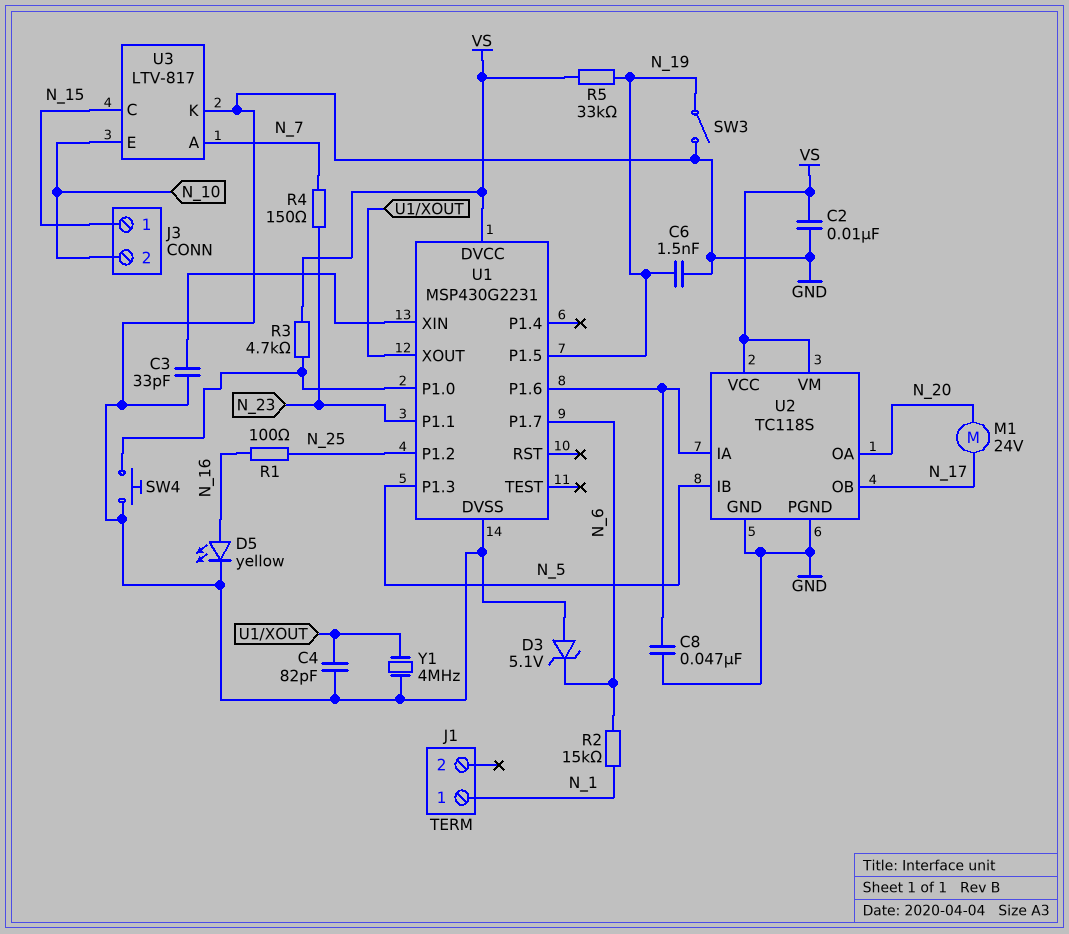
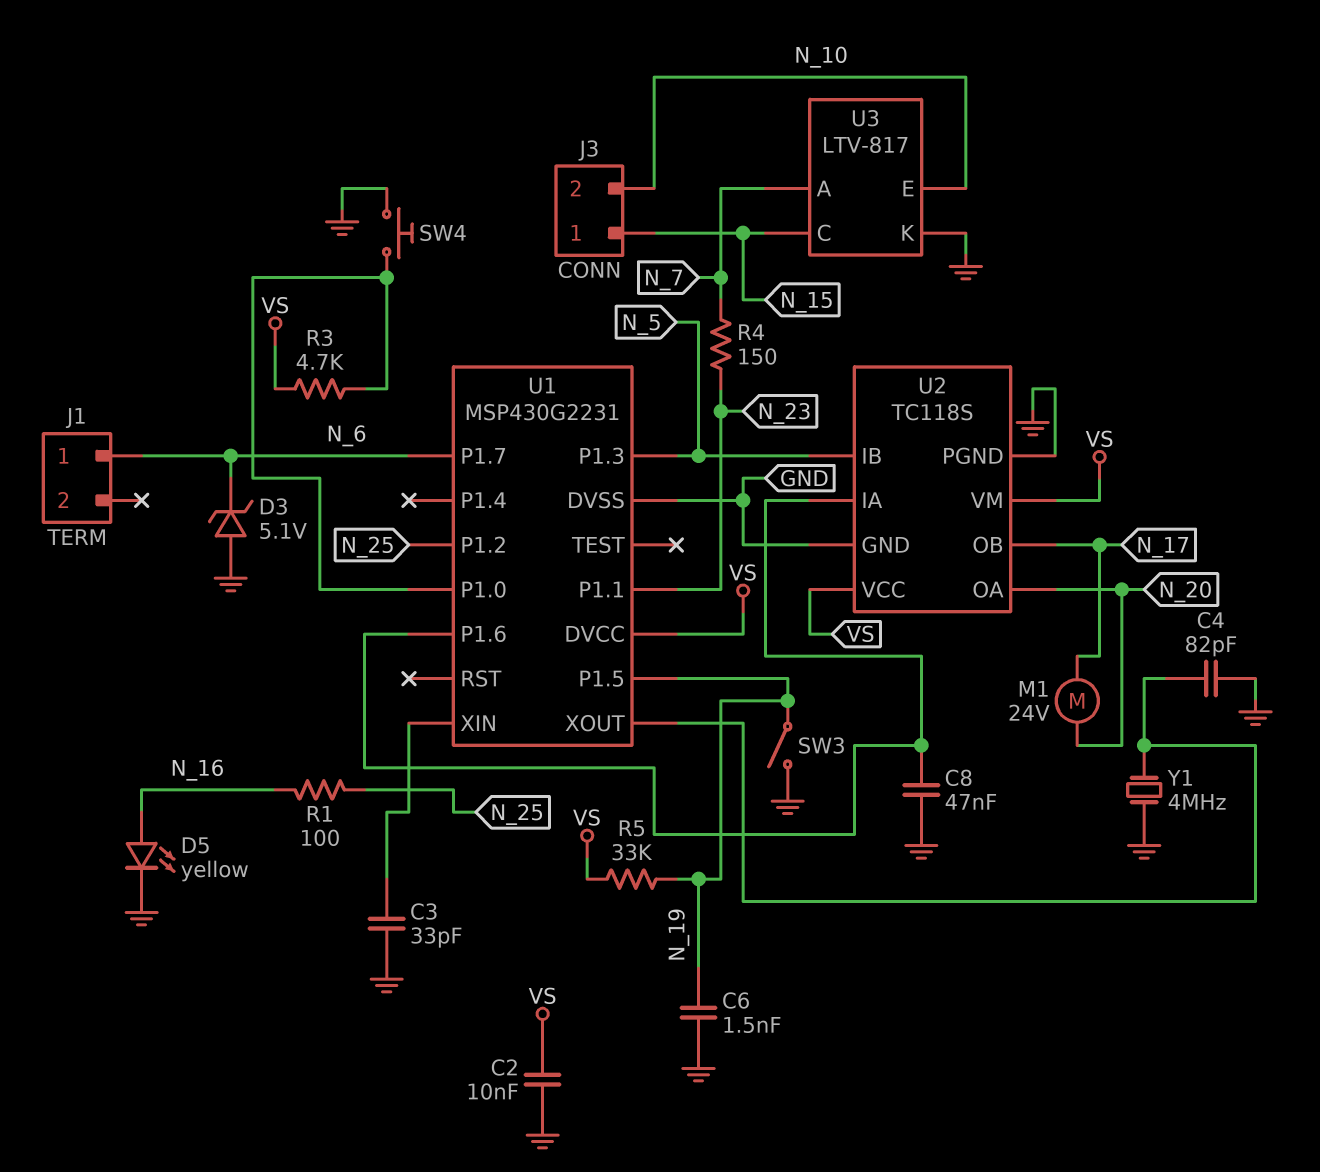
J1 pin 1: N_1 -> N_6
R2: 15k (N_1, N_6) -> none

